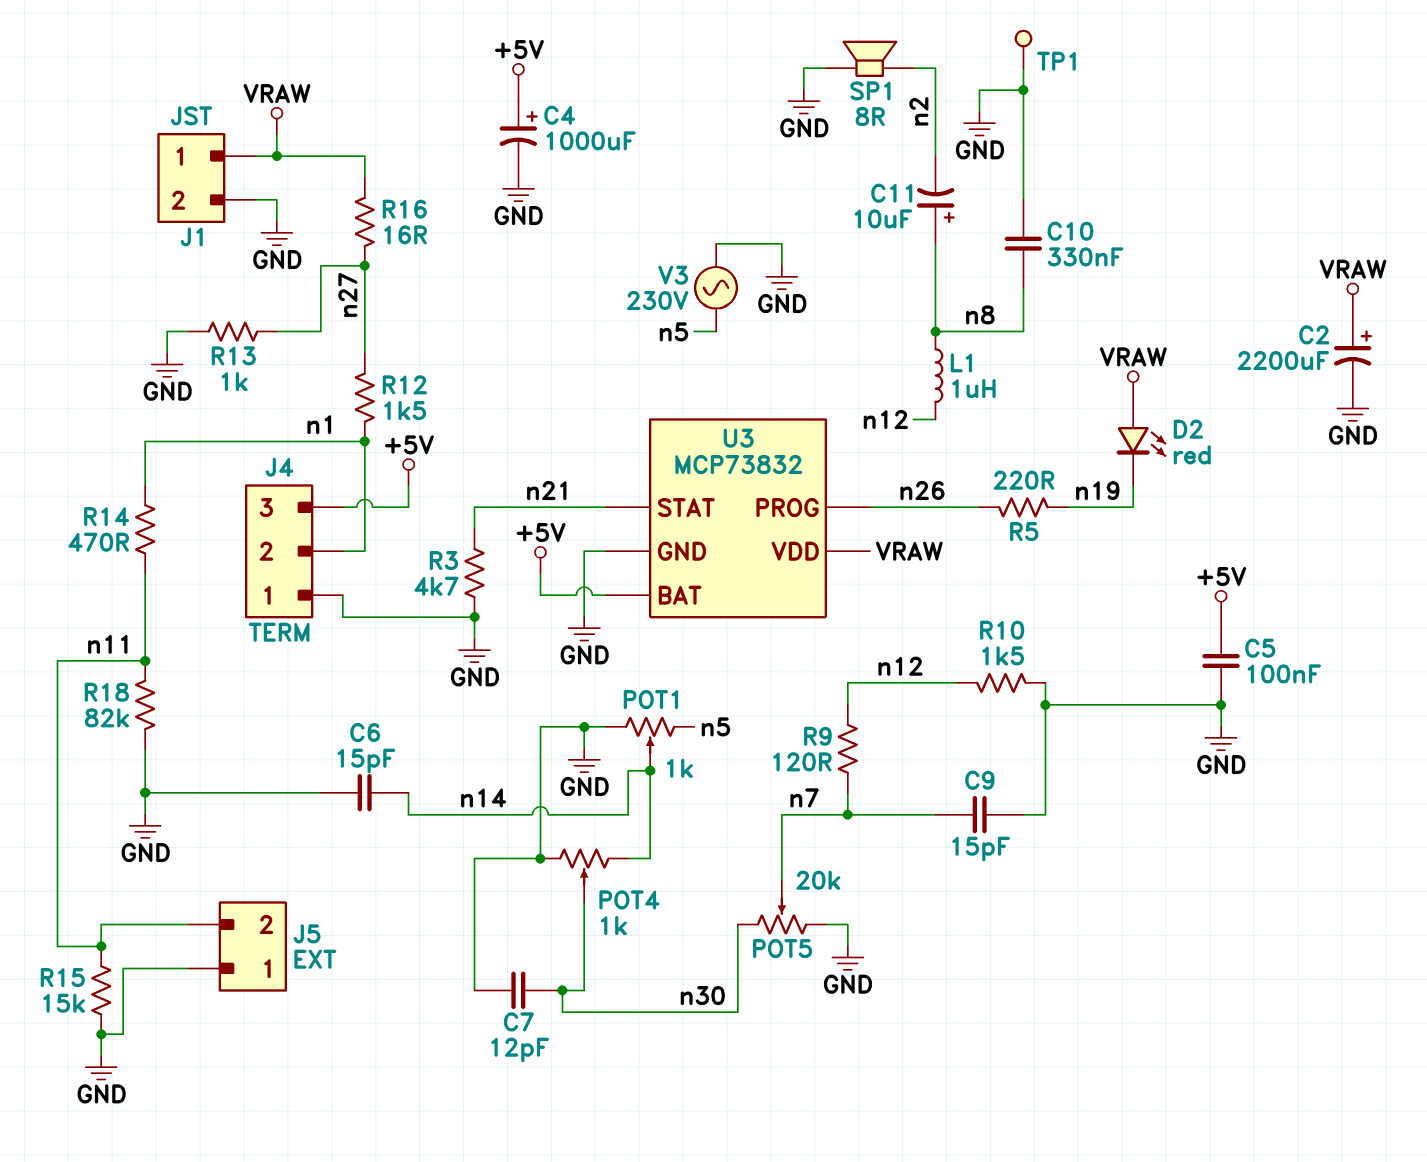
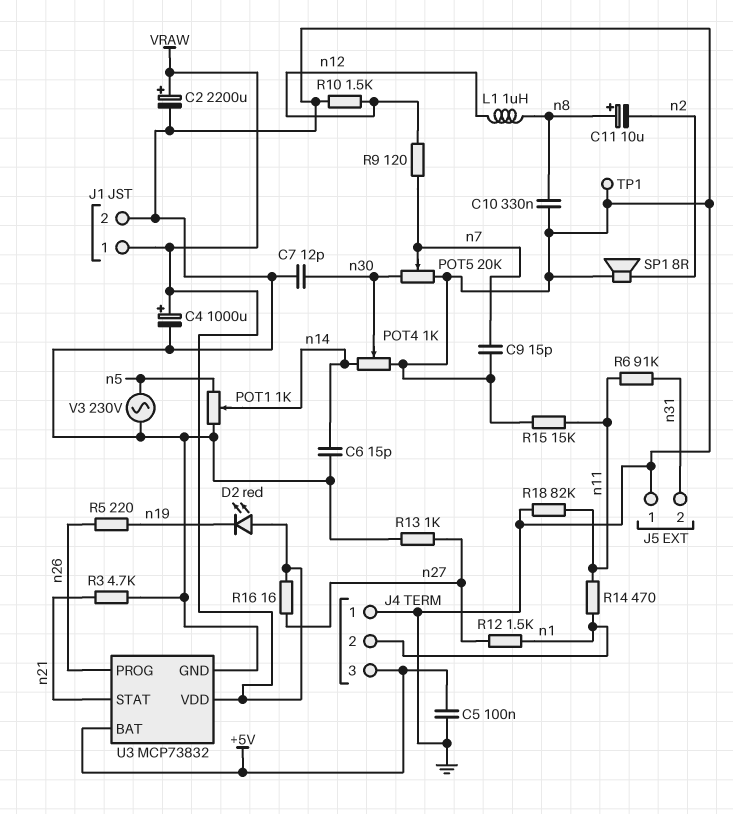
C4: 1000uF (plus +5V, minus GND) -> 1000uF (plus VRAW, minus GND)
J5 pin 2: n11 -> n31
R6: none -> 91k (n11, n31)

